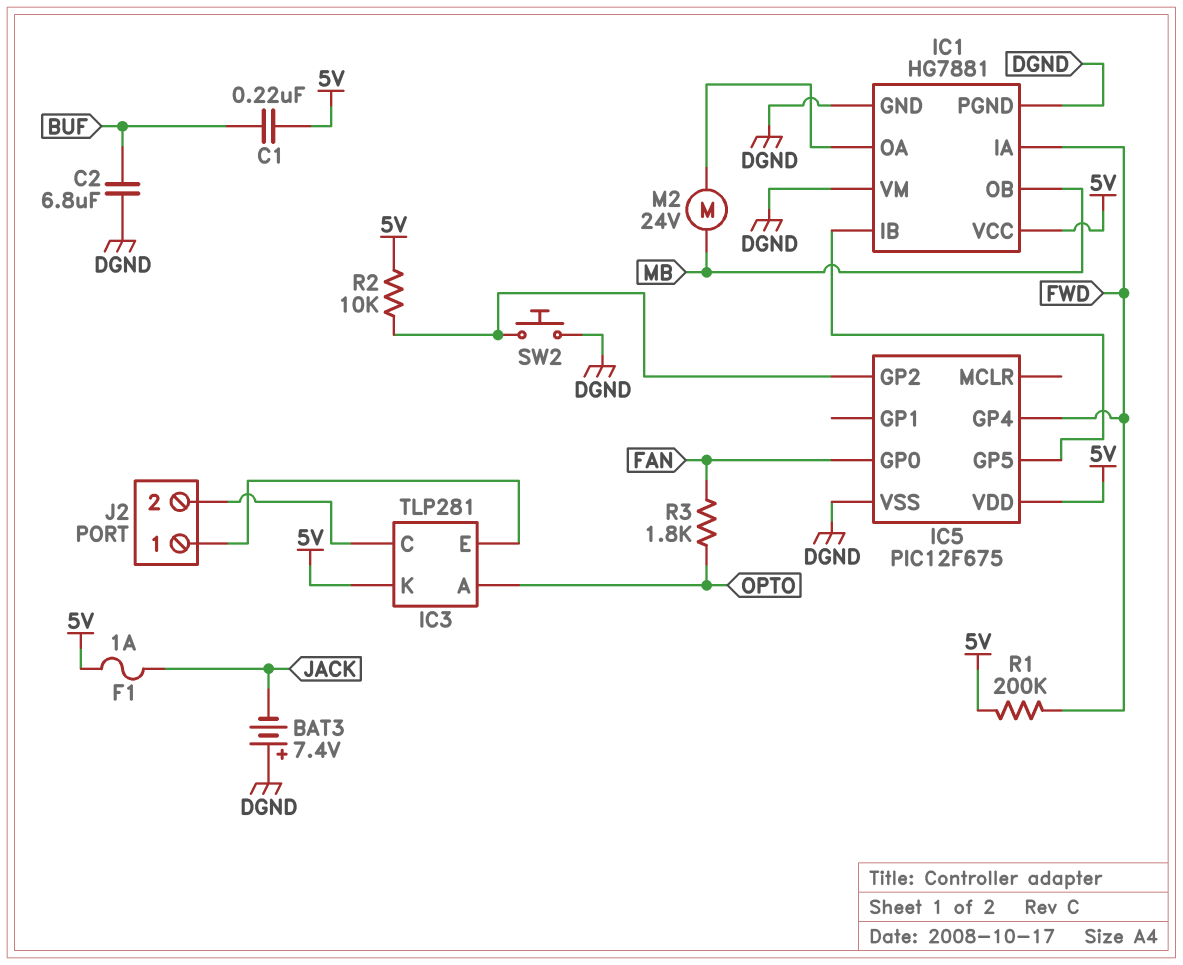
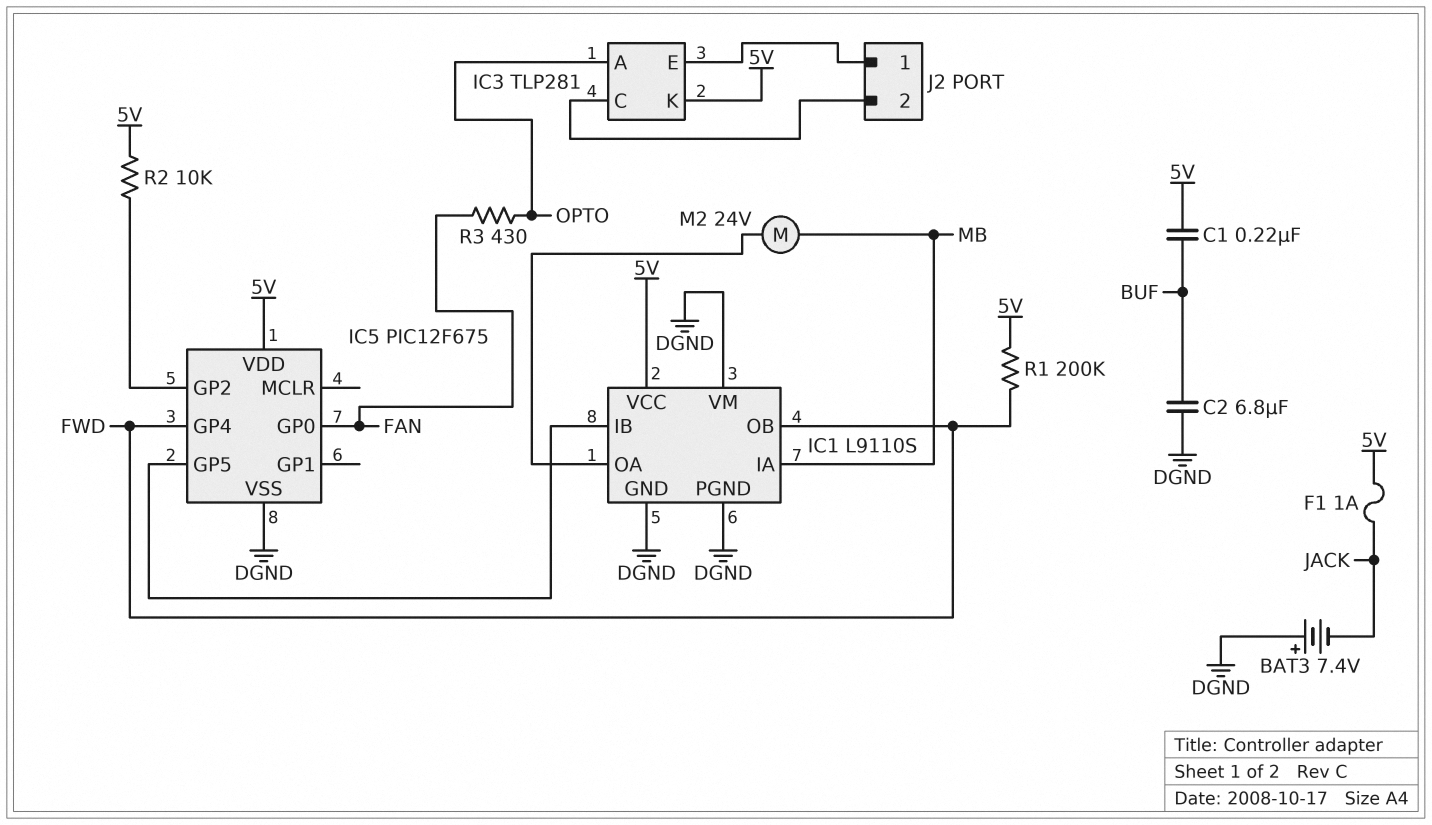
IC1: HG7881 -> L9110S
IC1 pin IA: FWD -> MB
IC1 pin OB: MB -> FWD
R3: 1.8k (FAN, OPTO) -> 430 (FAN, OPTO)
SW2: button (DGND, IC5/GP2) -> none

